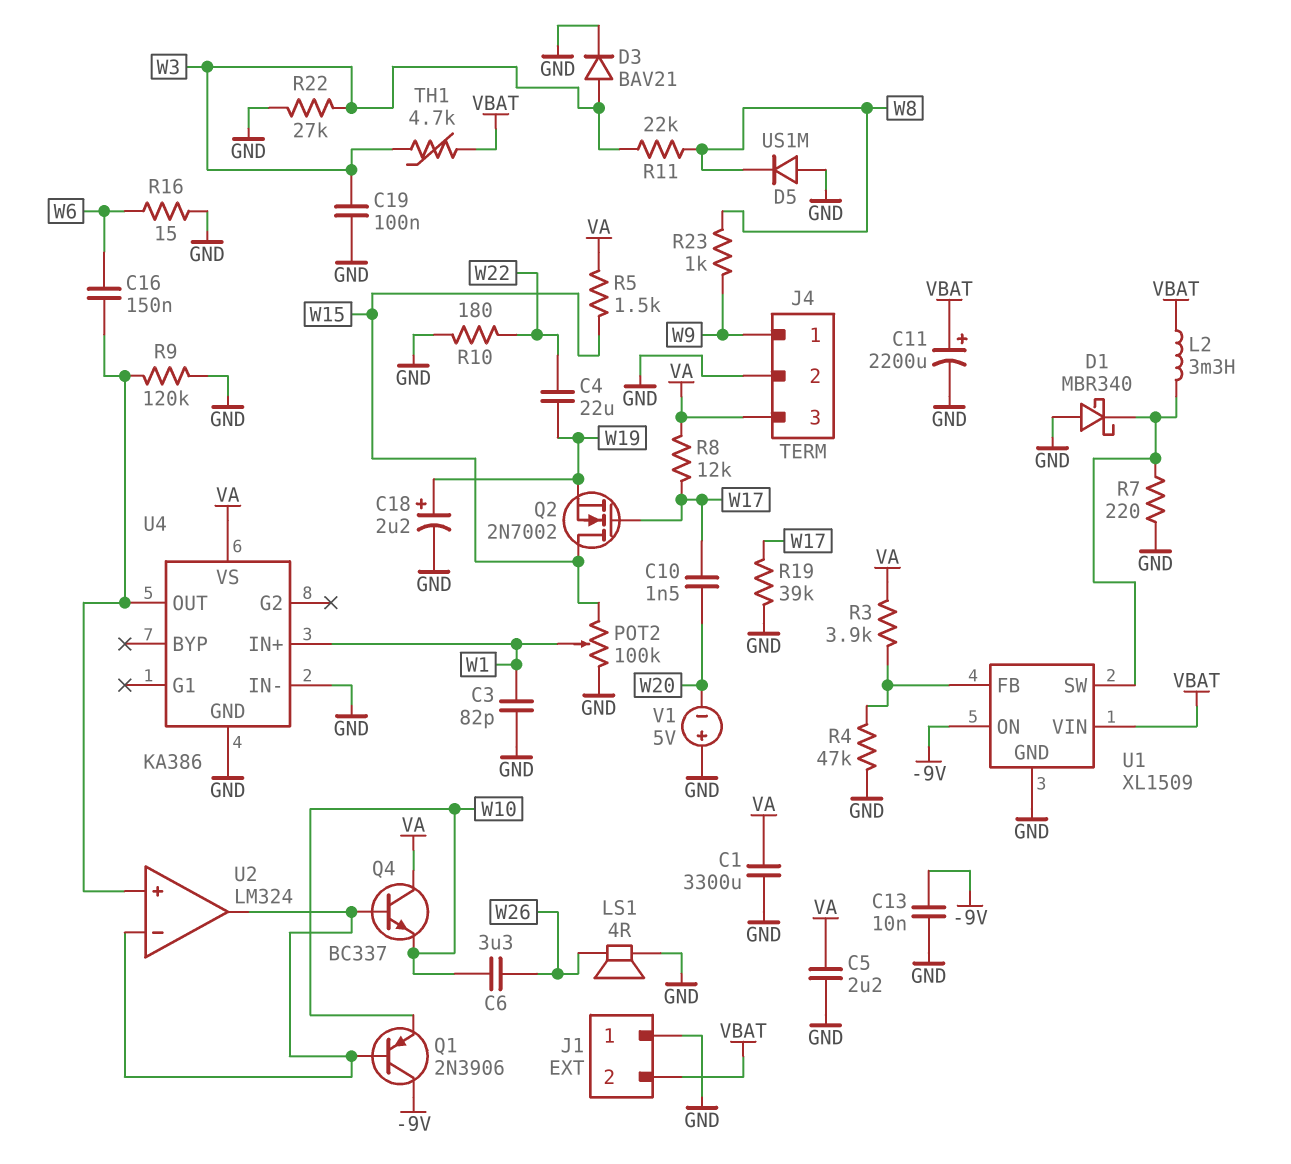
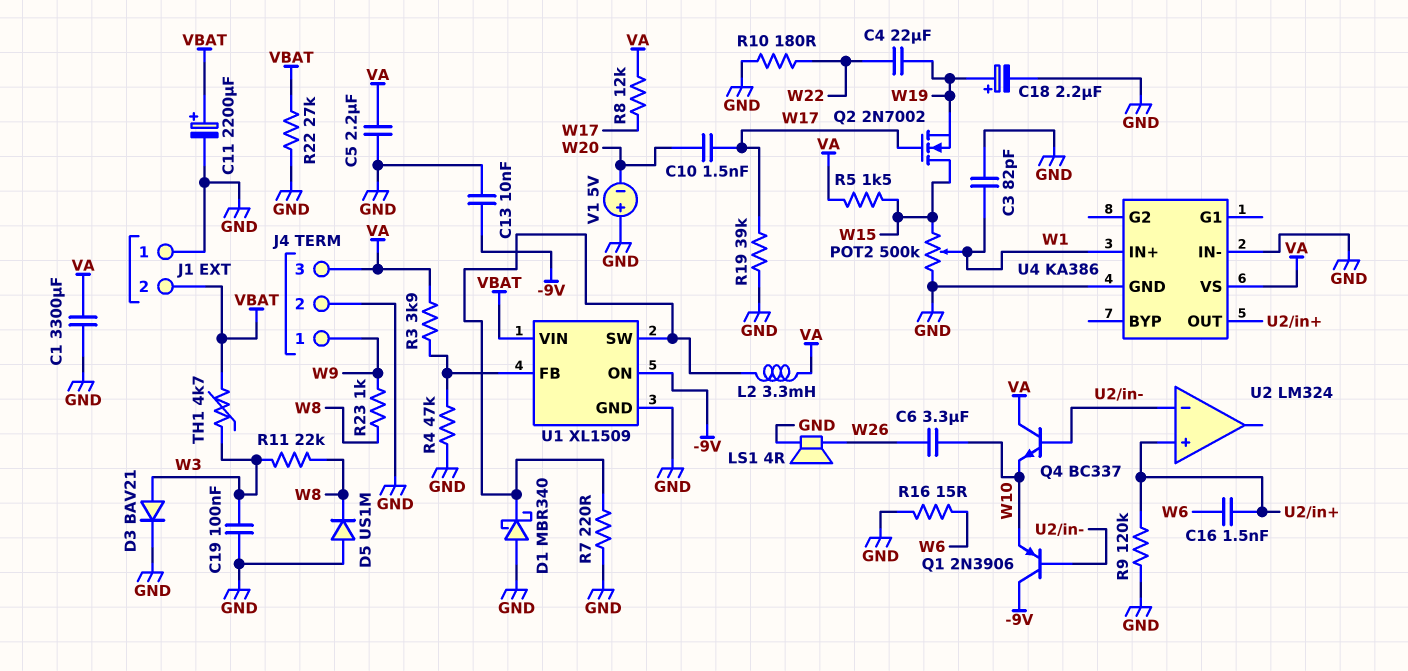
C16: 150nF (U2/in+, W6) -> 1.5nF (U2/in+, W6)
L2: 3.3mH (U1/SW, VBAT) -> 3.3mH (U1/SW, VA)
POT2: 100k (GND, W15, wiper W1) -> 500k (GND, W15, wiper W1)
R22: 27k (GND, W3) -> 27k (GND, VBAT)
U2 pin out: U2/in- -> none

